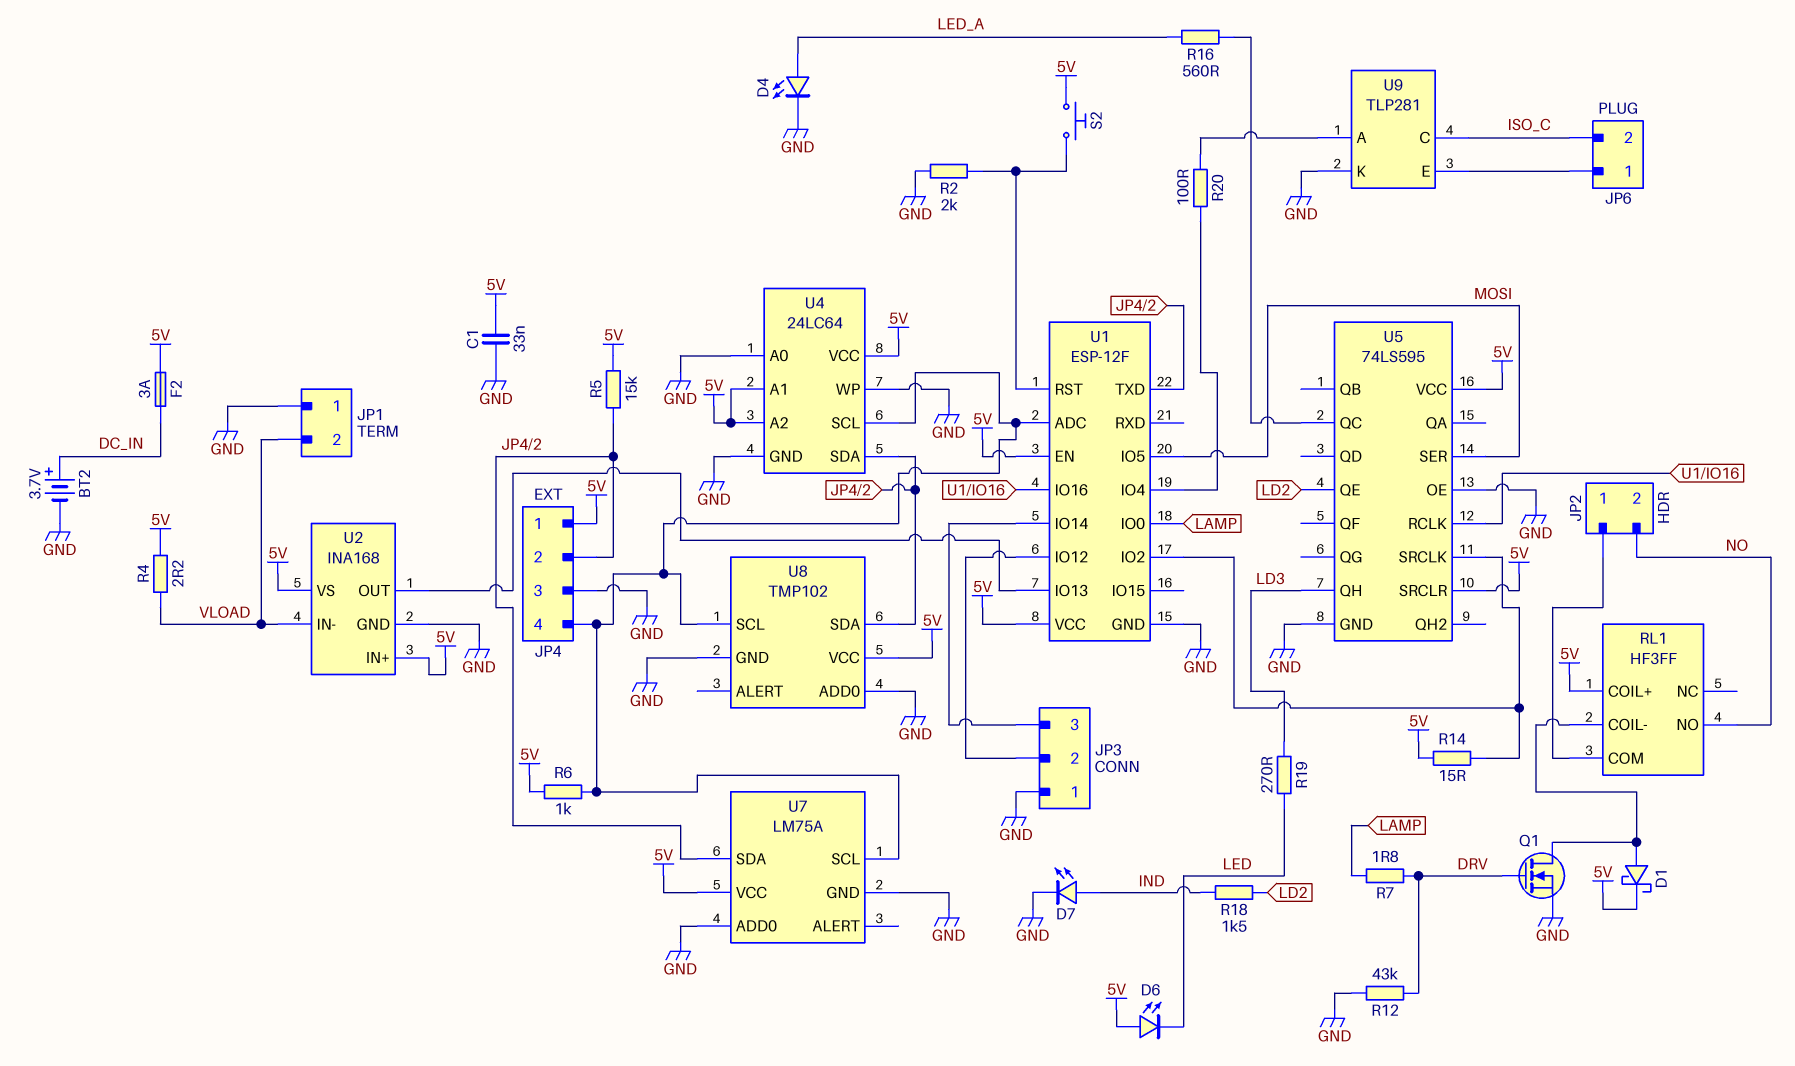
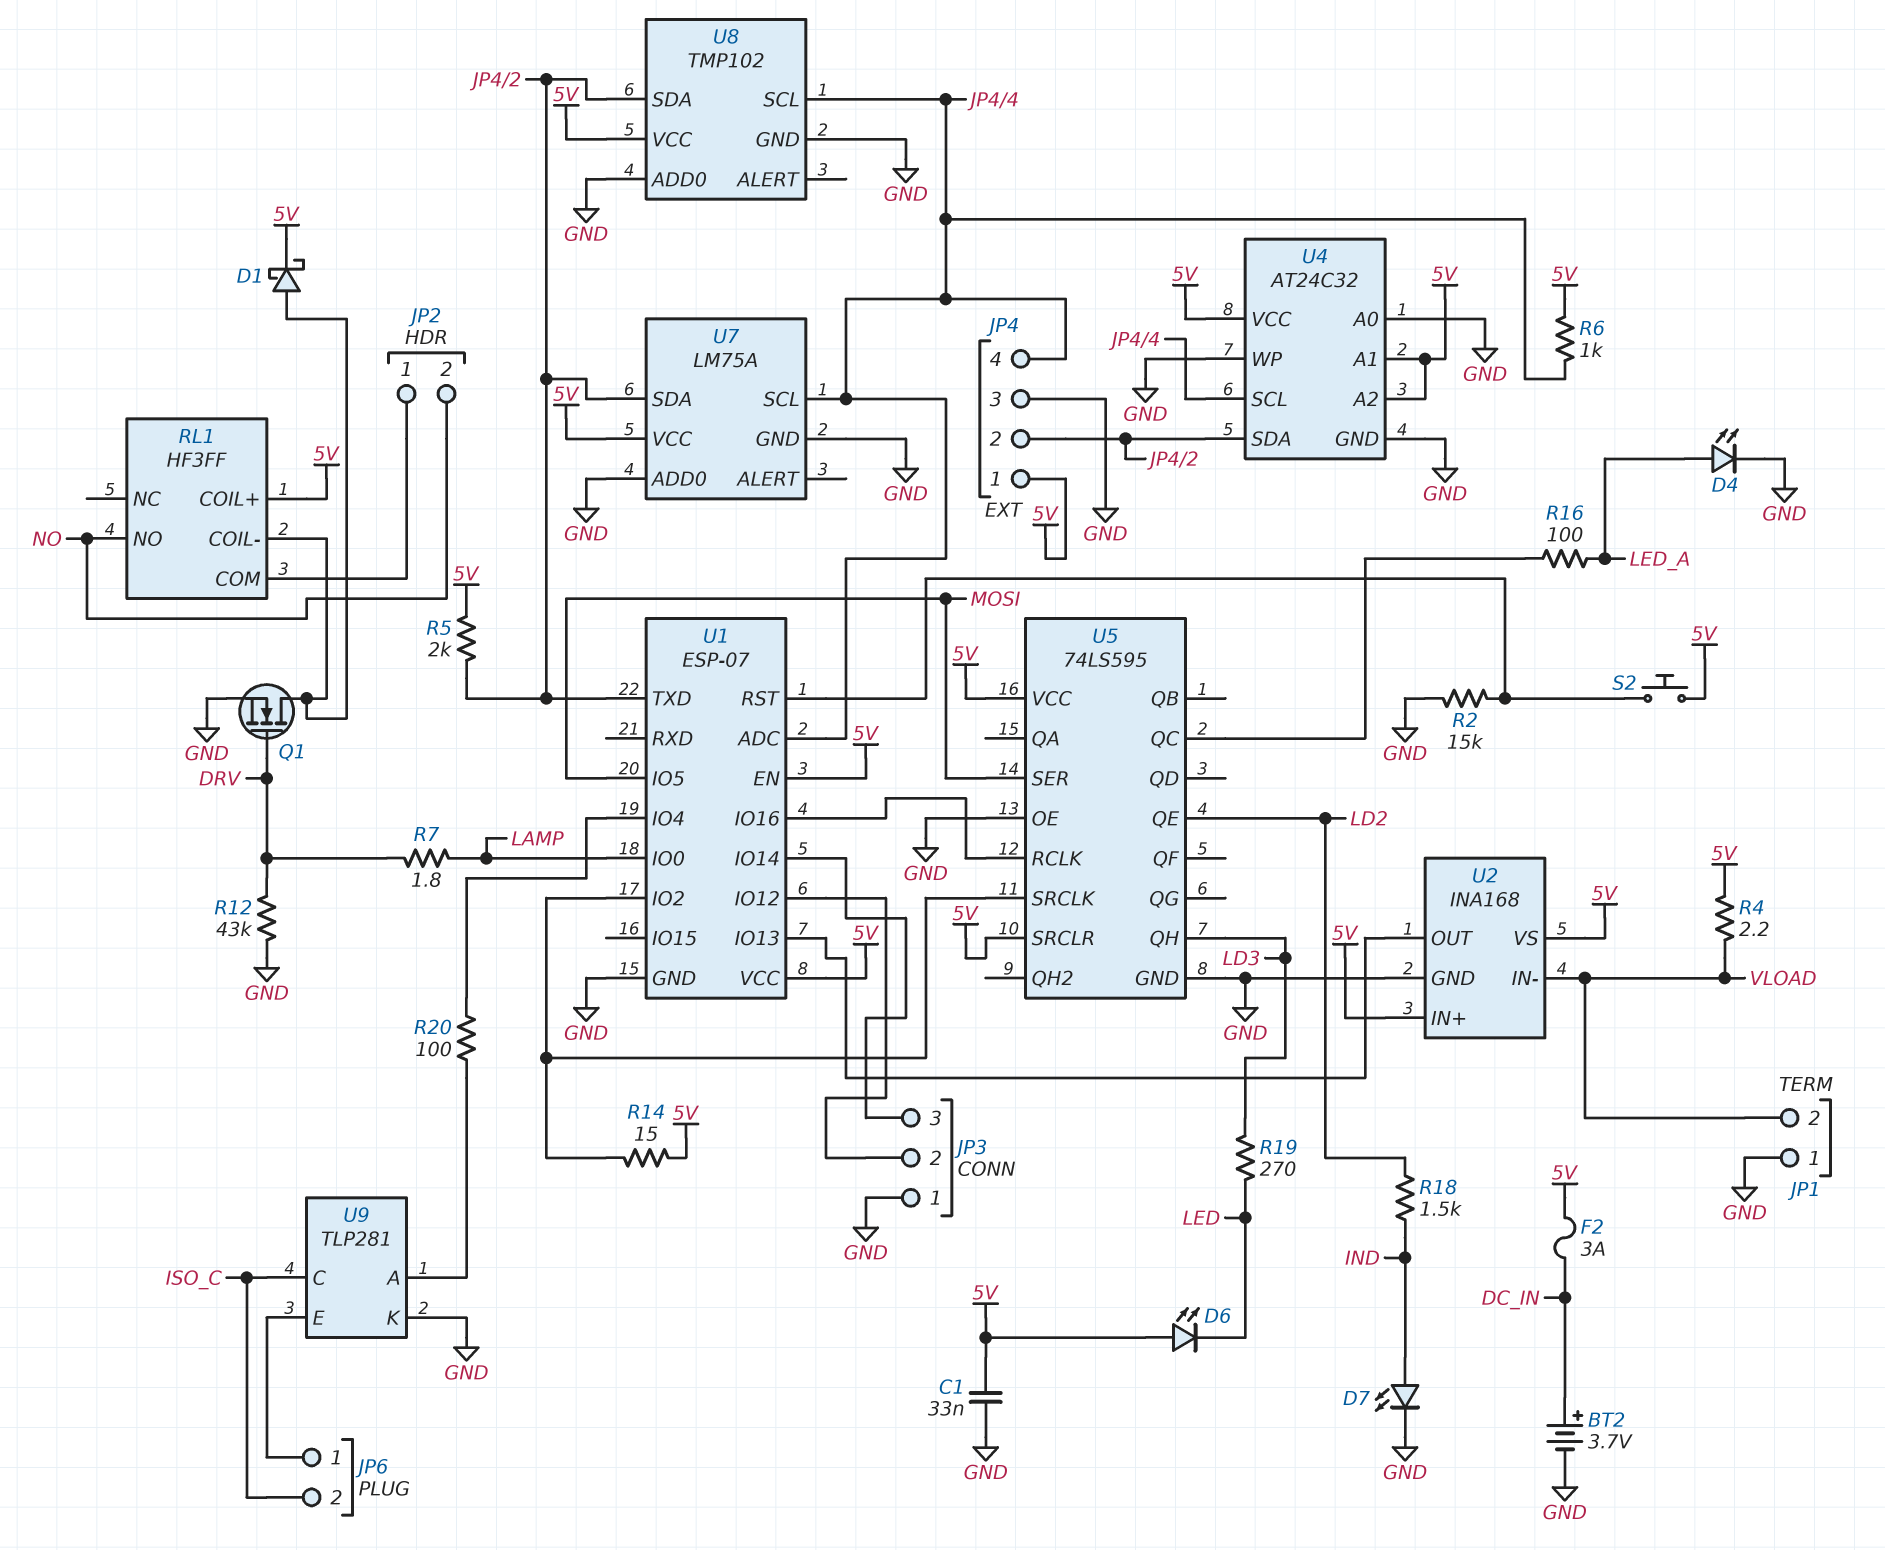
R2: 2k (GND, U1/RST) -> 15k (GND, U1/RST)
R5: 15k (5V, JP4/2) -> 2k (5V, JP4/2)
R16: 560 (LED_A, U5/QC) -> 100 (LED_A, U5/QC)
U1: ESP-12F -> ESP-07
U4: 24LC64 -> AT24C32

